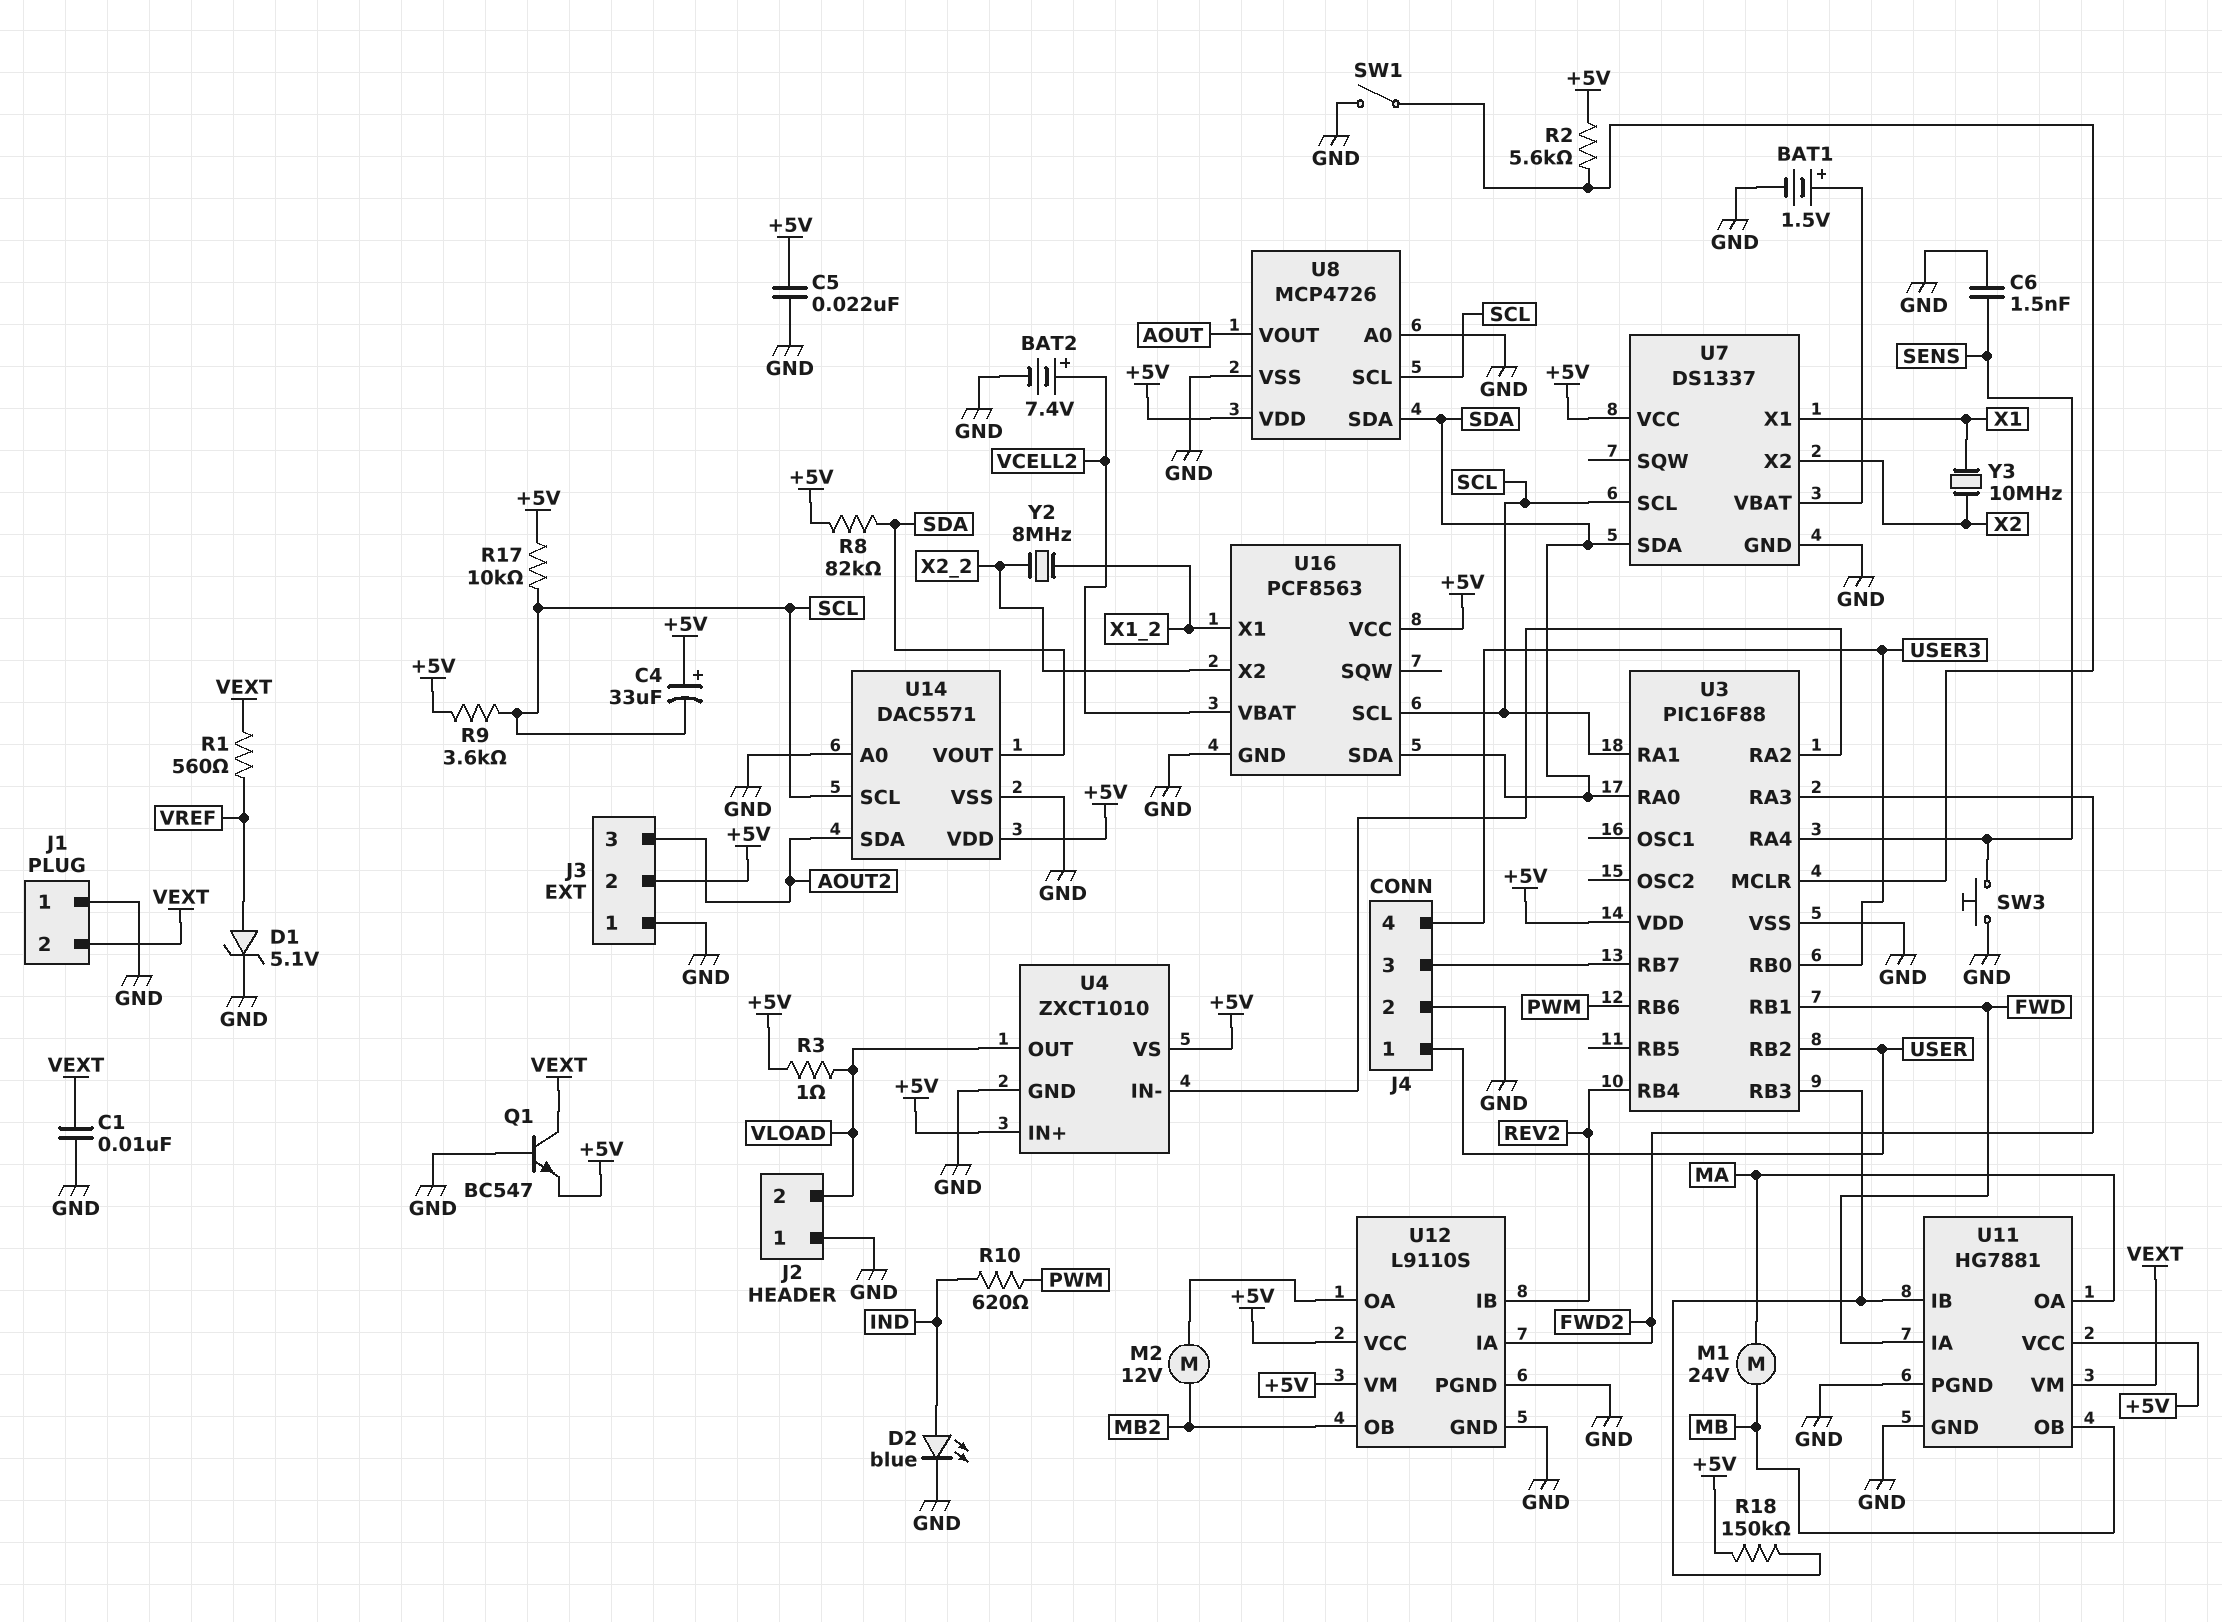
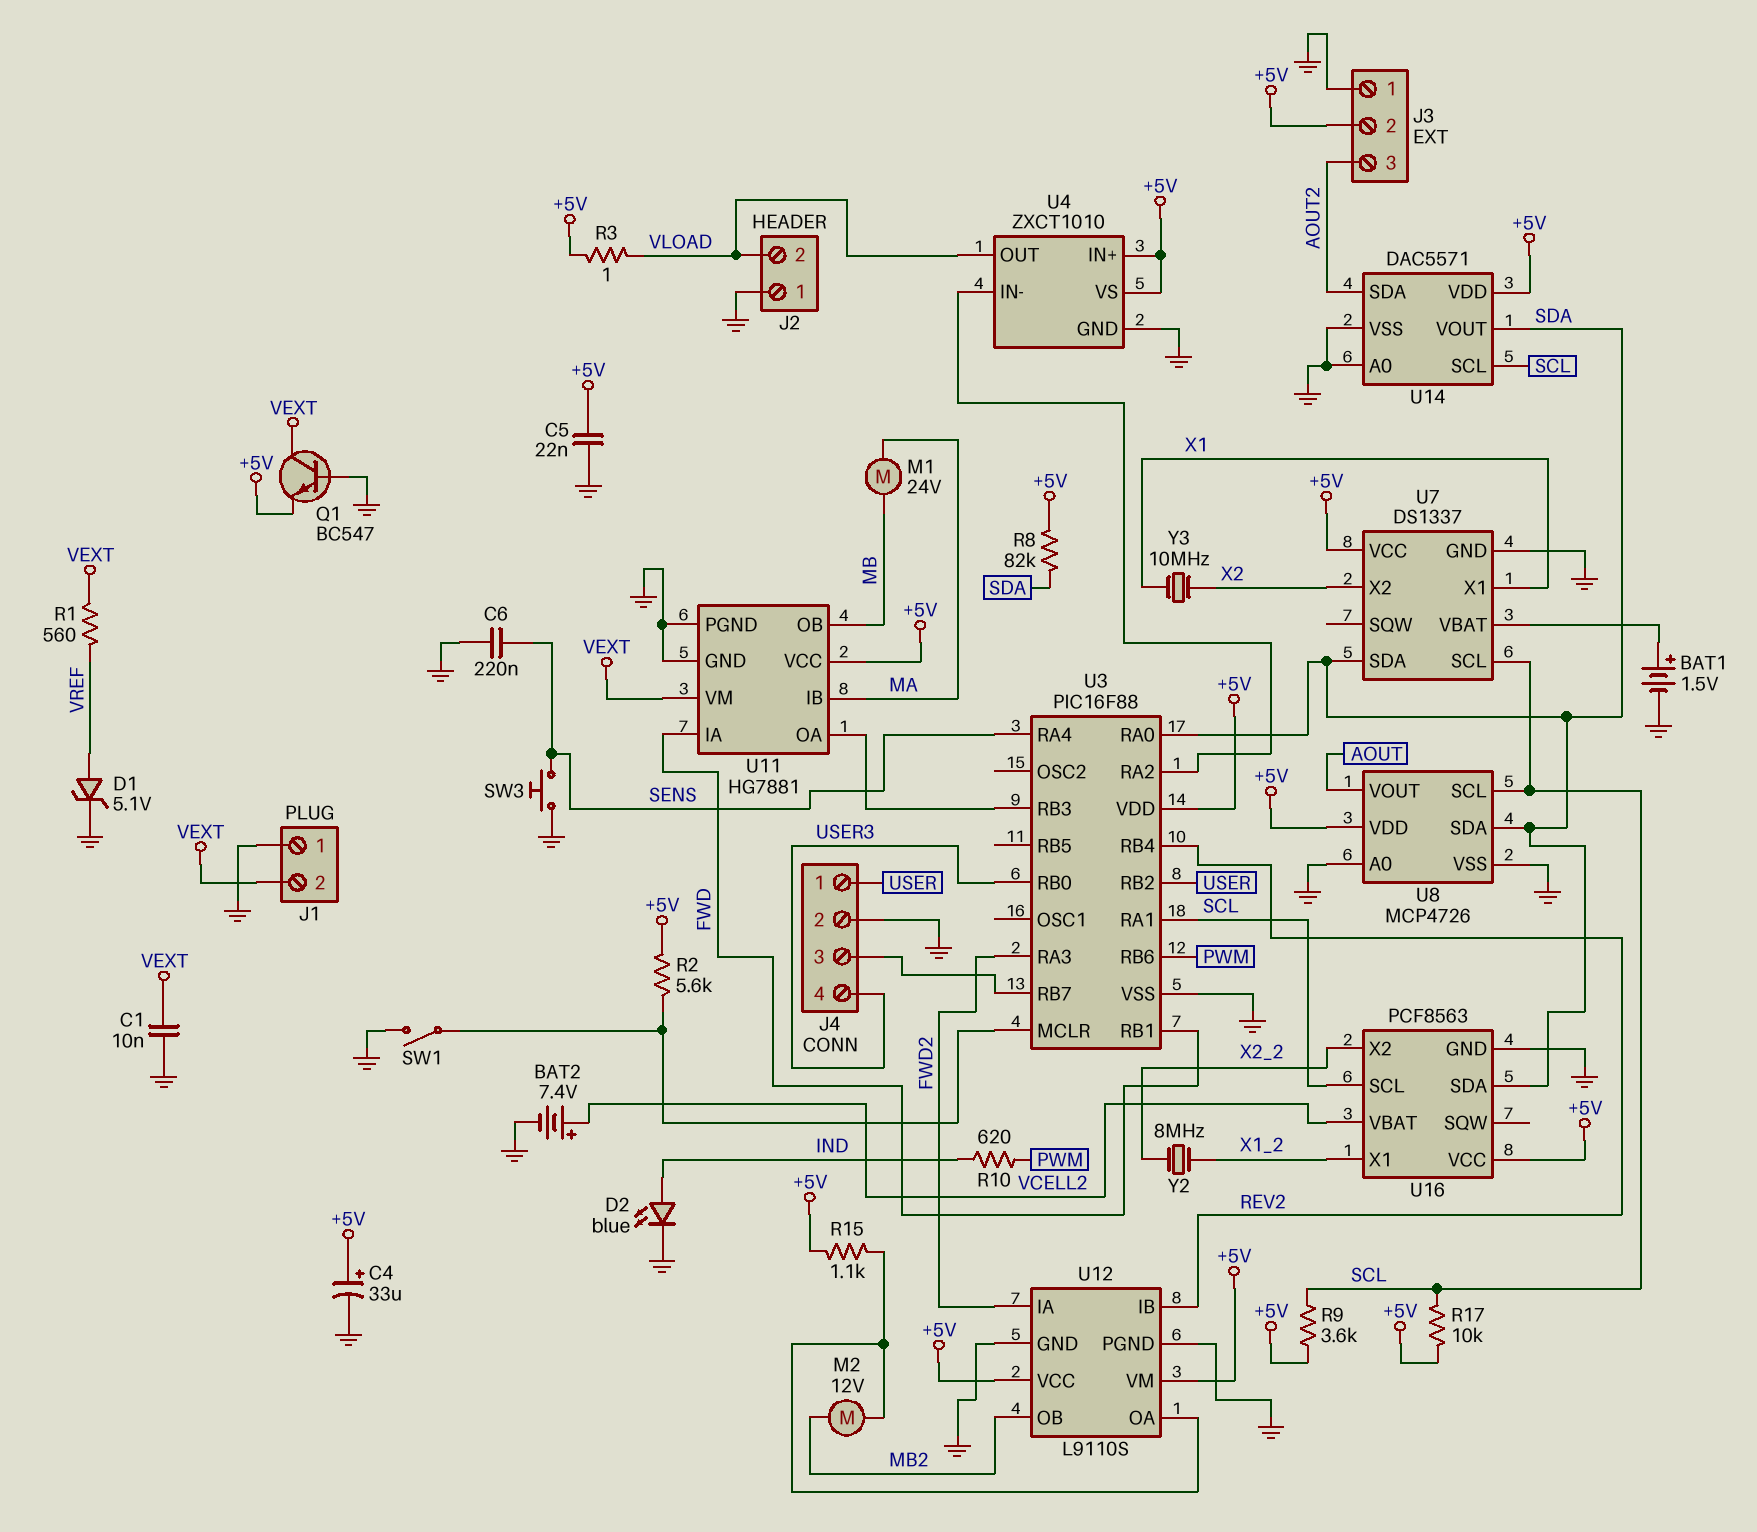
C4: 33uF (plus +5V, minus SCL) -> 33uF (plus +5V, minus GND)
C6: 1.5nF (GND, SENS) -> 220nF (GND, SENS)
R15: none -> 1.1k (+5V, U12/OA)
R18: 150k (+5V, U3/RB3) -> none
U11 pin IB: U3/RB3 -> MA
U11 pin OA: MA -> U3/RB3

